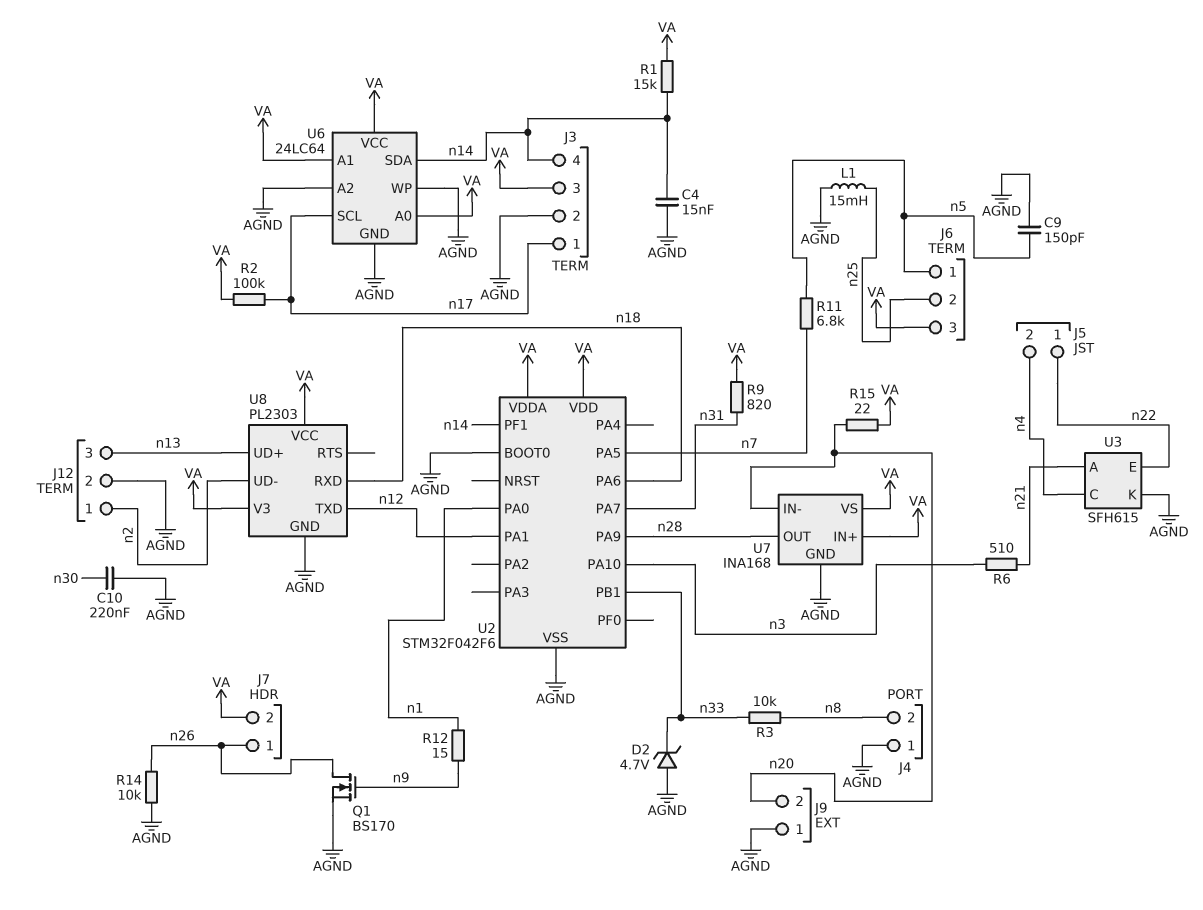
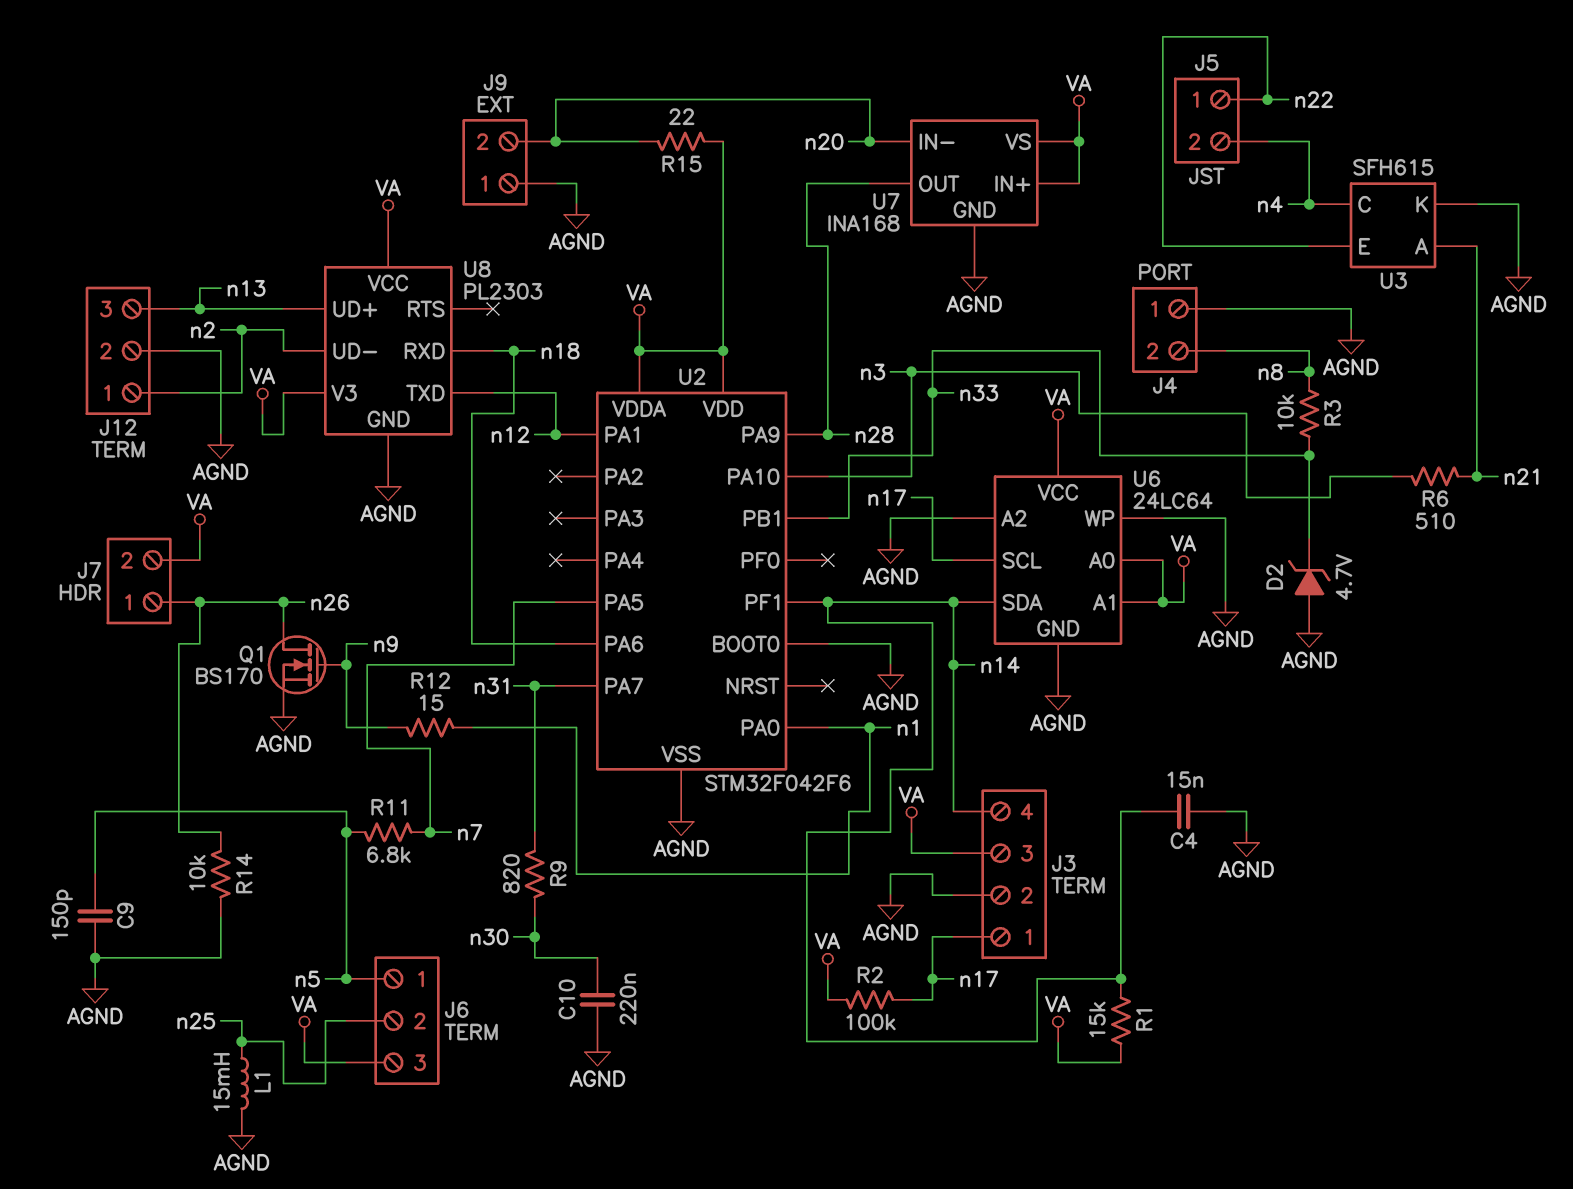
R9: 820 (VA, n31) -> 820 (n30, n31)

